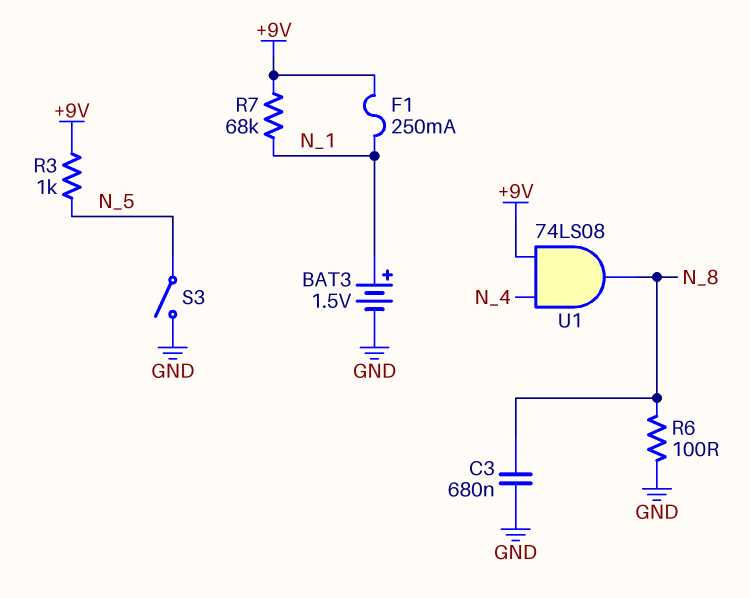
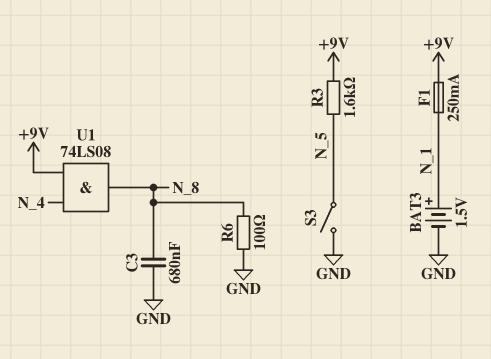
R3: 1k (+9V, N_5) -> 1.6k (+9V, N_5)
R7: 68k (+9V, N_1) -> none

